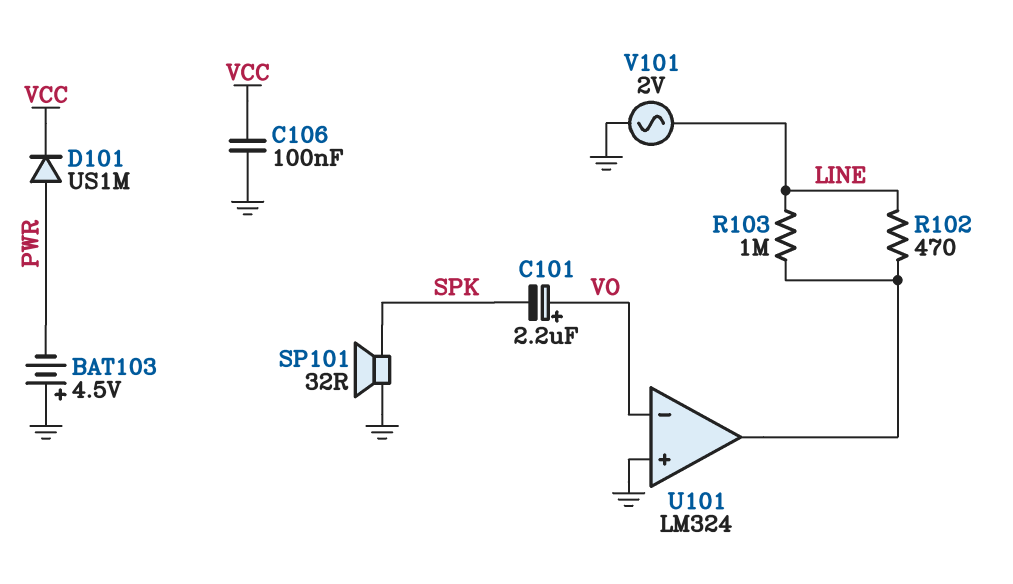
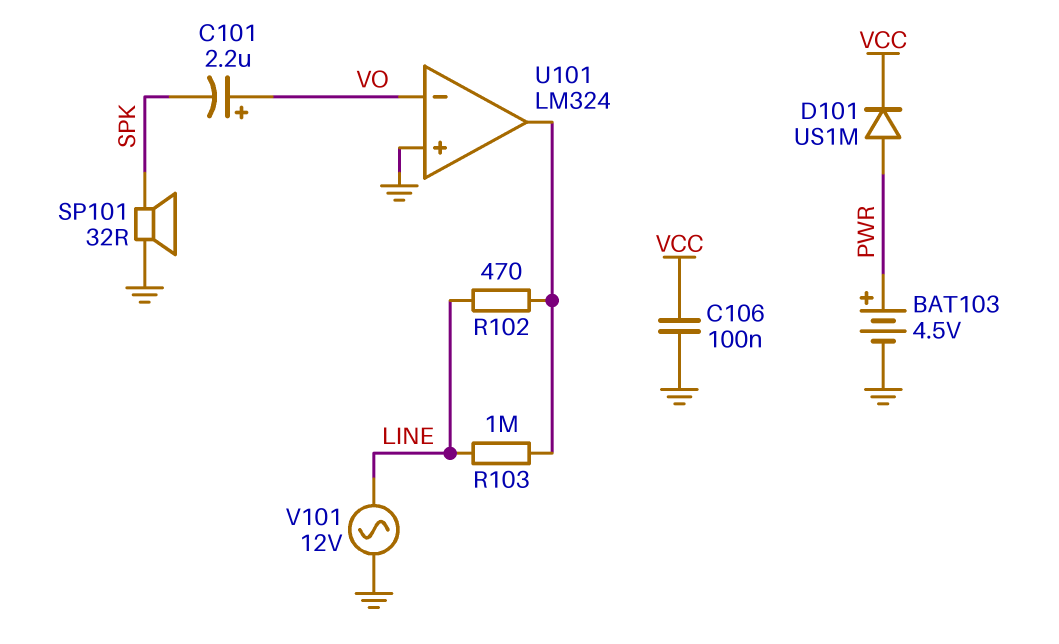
BAT103: 4.5V (plus GND, minus PWR) -> 4.5V (plus PWR, minus GND)
V101: AC 2V (GND, LINE) -> AC 12V (GND, LINE)

